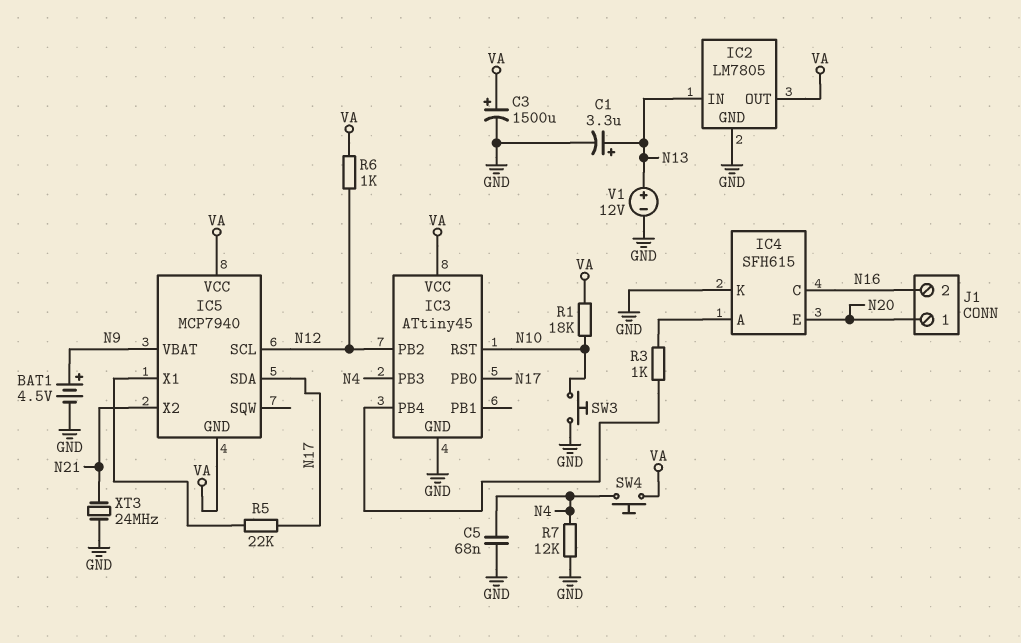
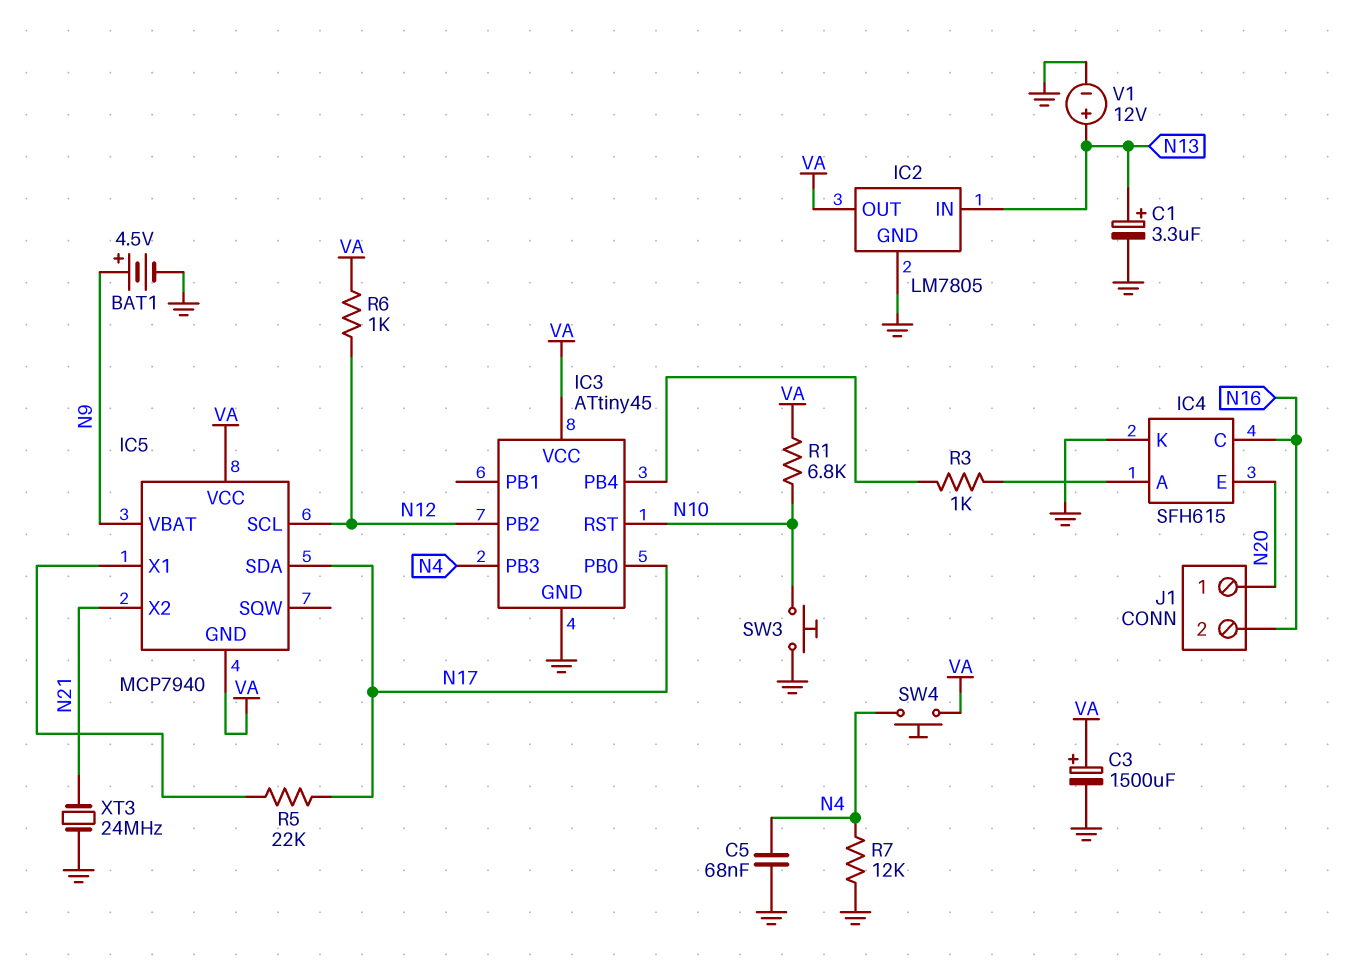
R1: 18k (N10, VA) -> 6.8k (N10, VA)

